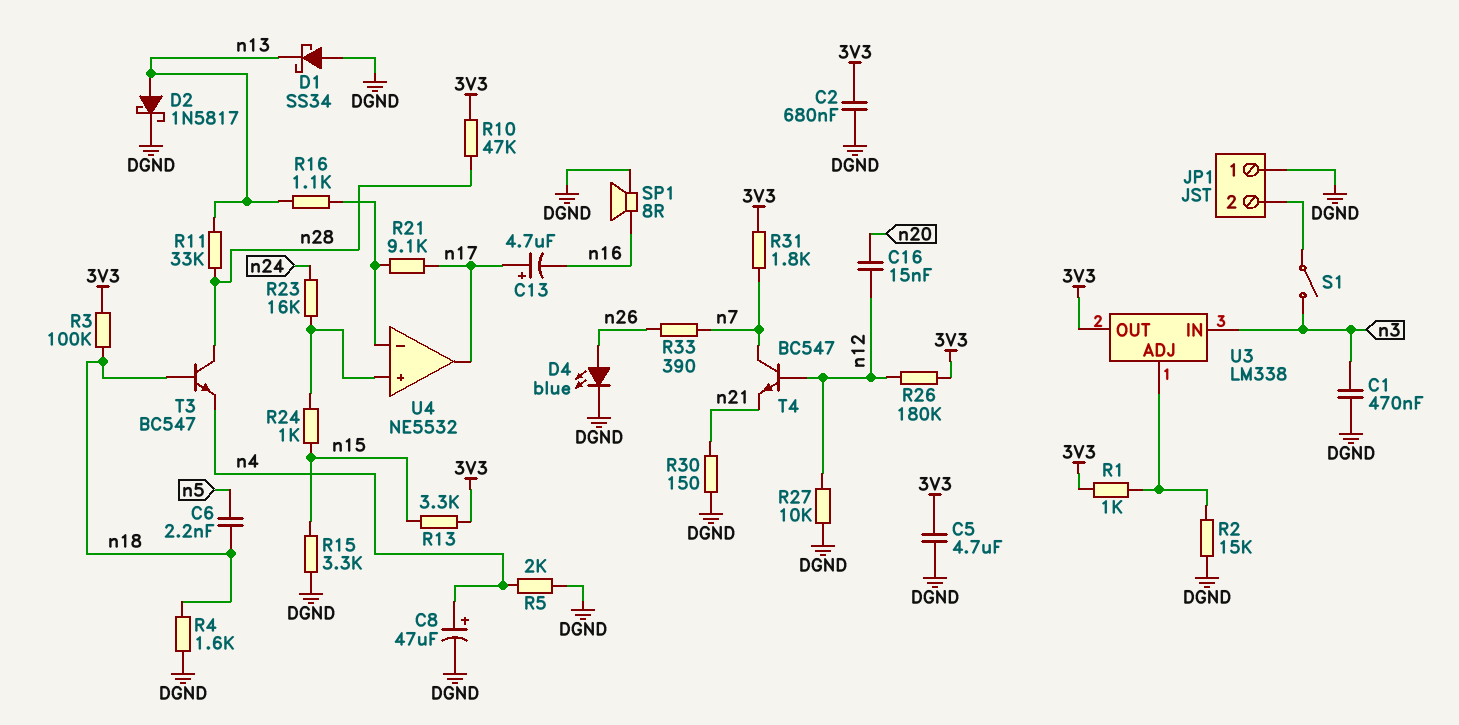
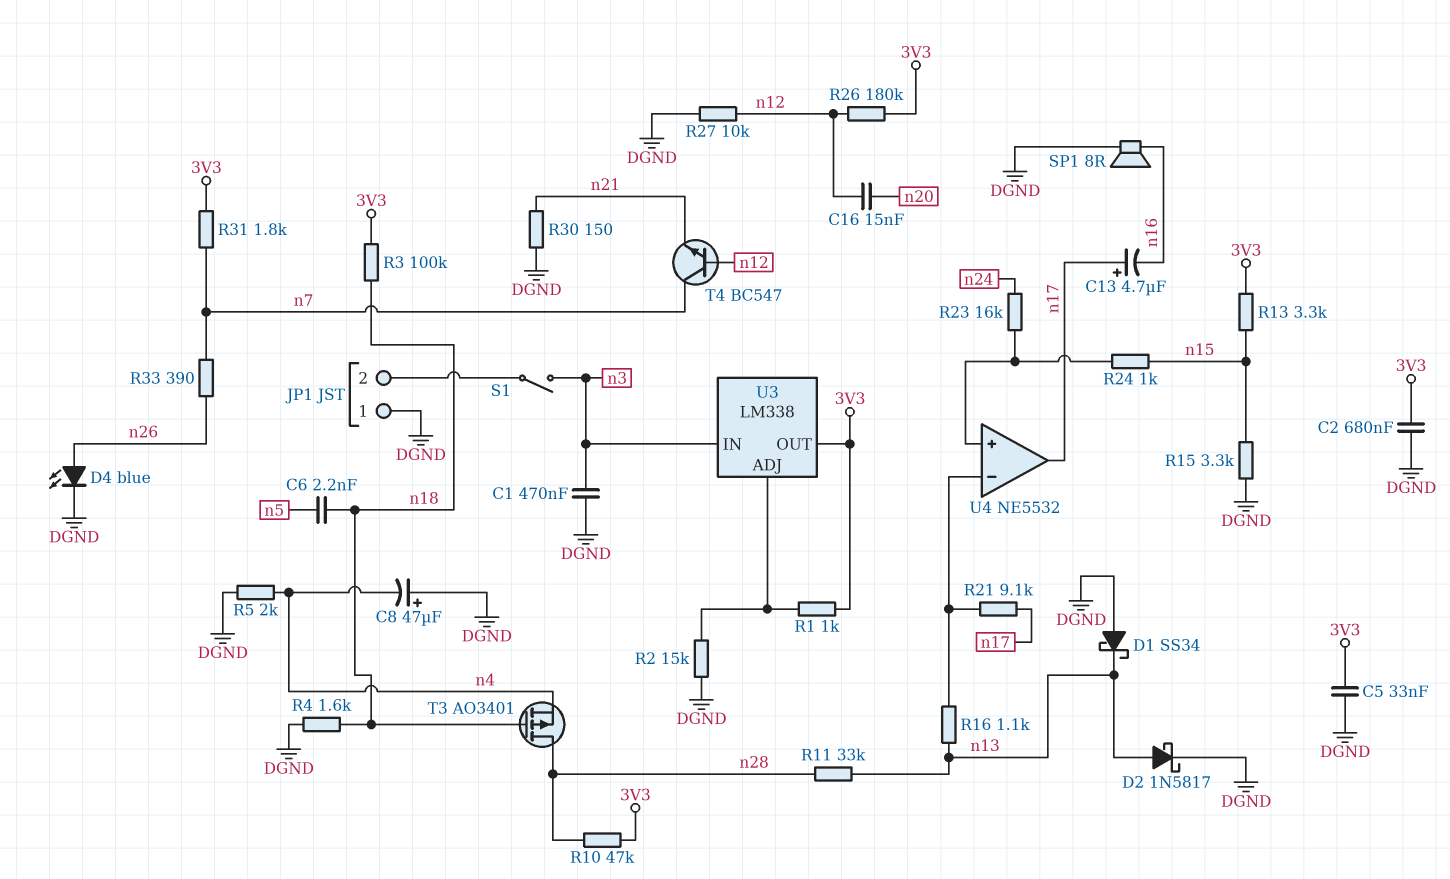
C5: 4.7uF (3V3, DGND) -> 33nF (3V3, DGND)
C8: 47uF (plus n4, minus DGND) -> 47uF (plus DGND, minus n4)
T3: NPN BC547 (B n18, C n28, E n4) -> PMOS AO3401 (G n18, D n28, S n4)

